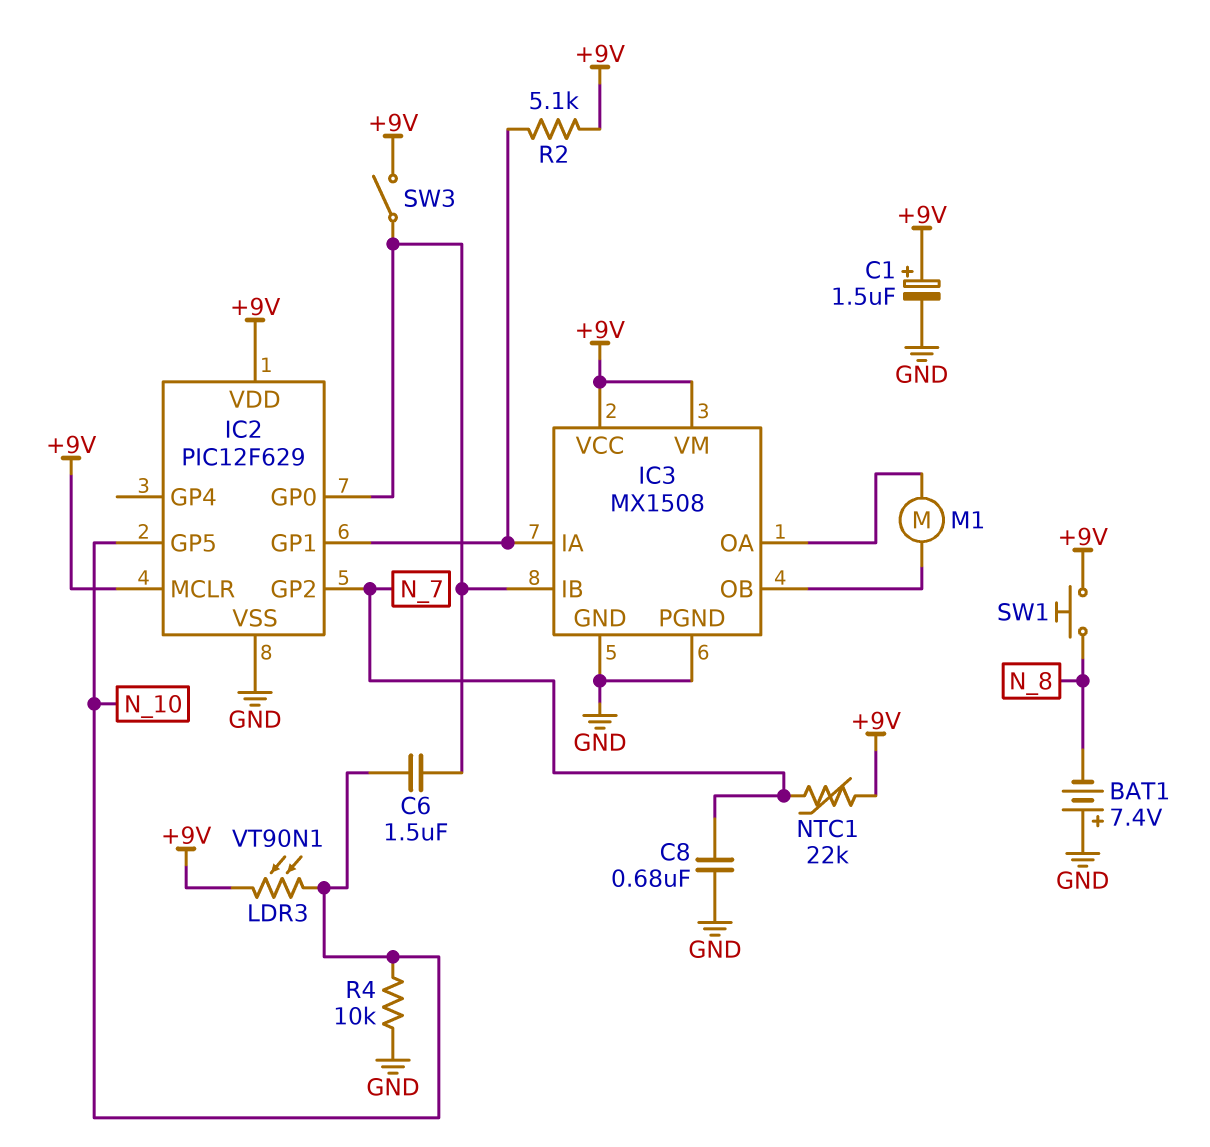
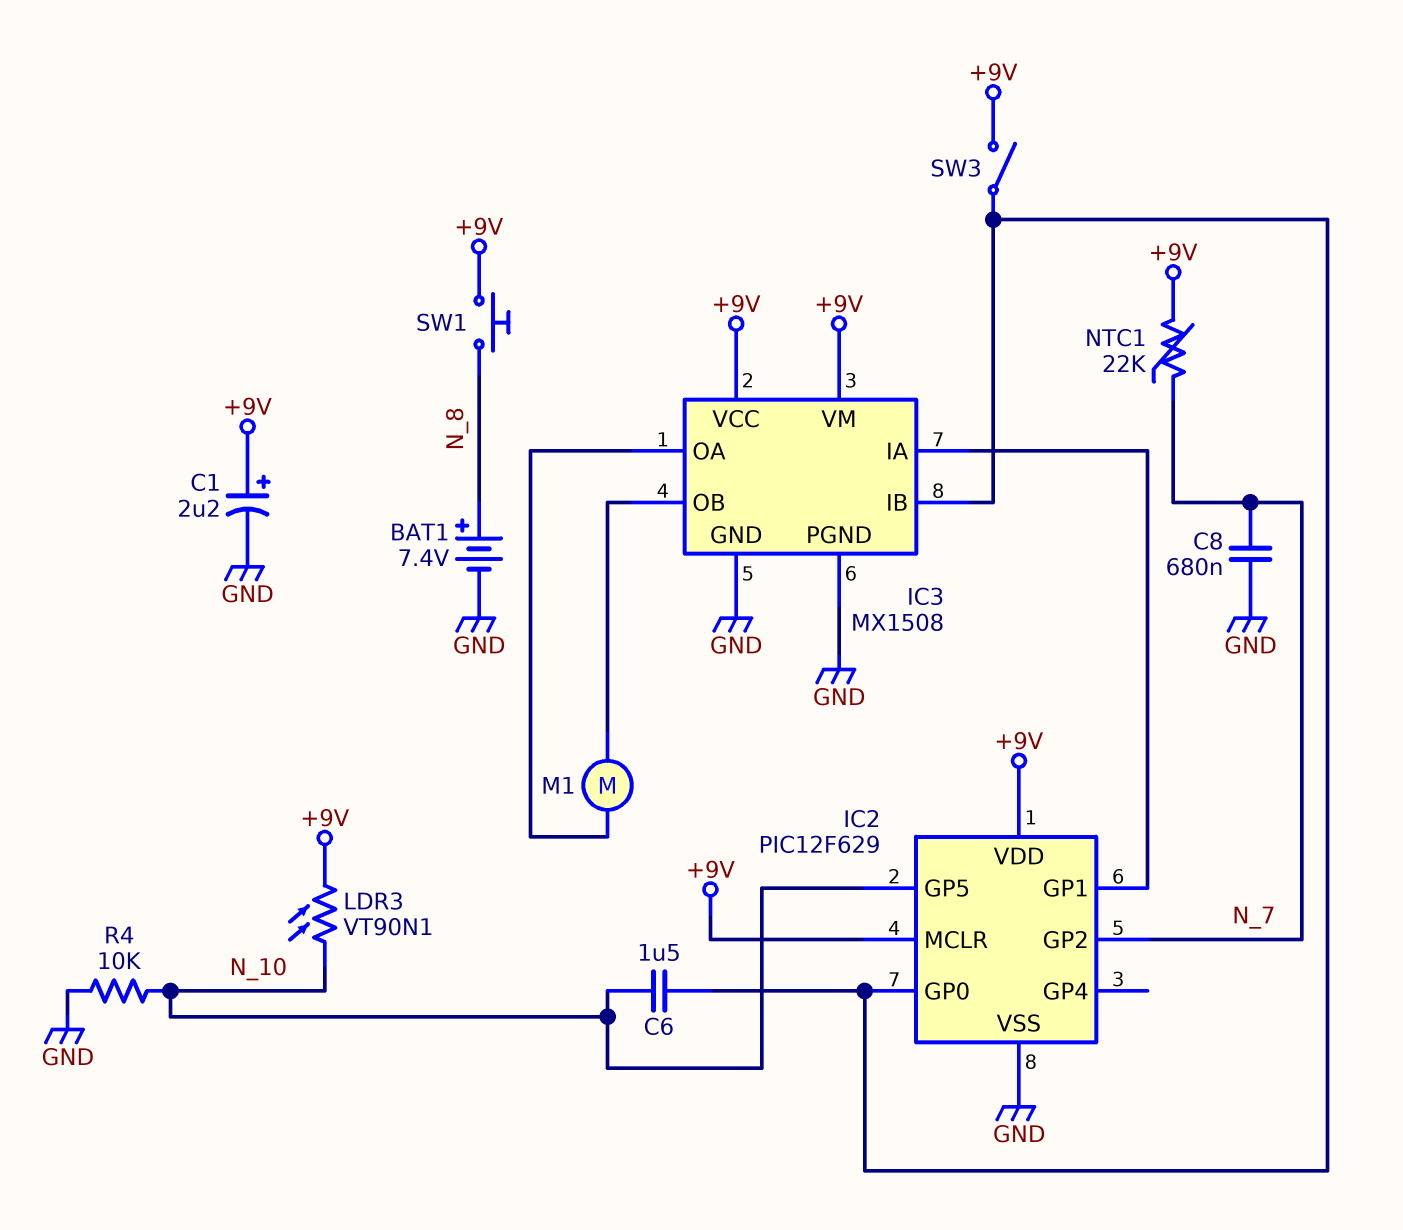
BAT1: 7.4V (plus GND, minus N_8) -> 7.4V (plus N_8, minus GND)
C1: 1.5uF (plus +9V, minus GND) -> 2.2uF (plus +9V, minus GND)
R2: 5.1k (+9V, IC2/GP1) -> none

